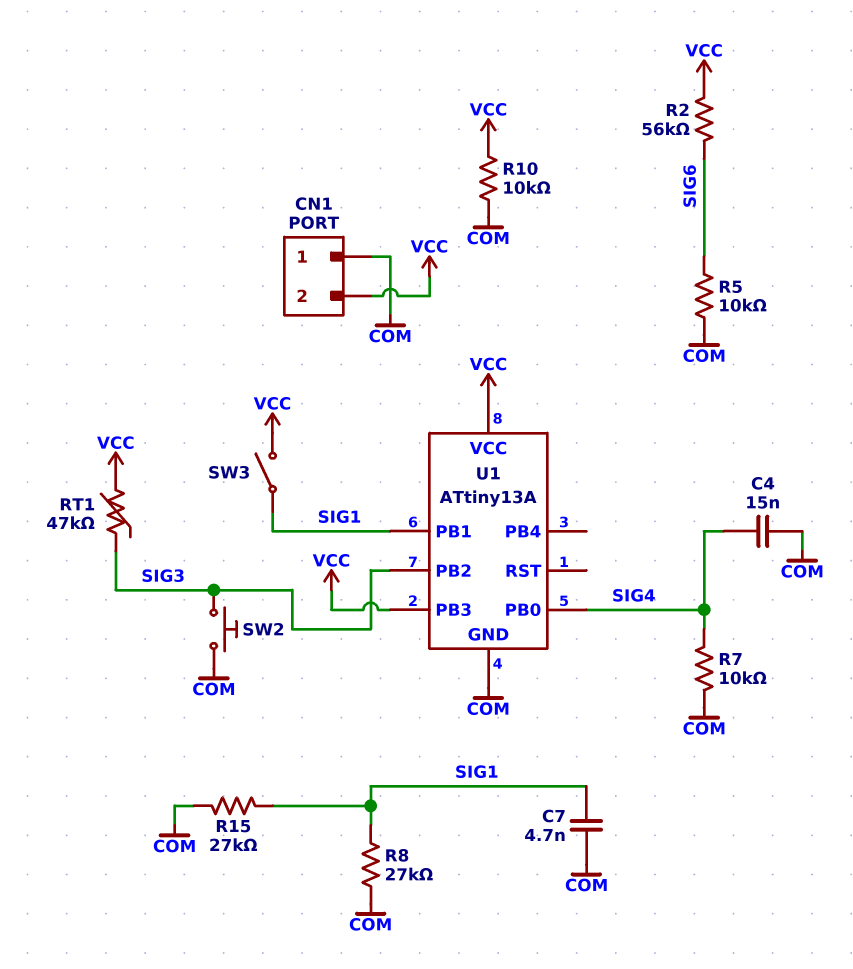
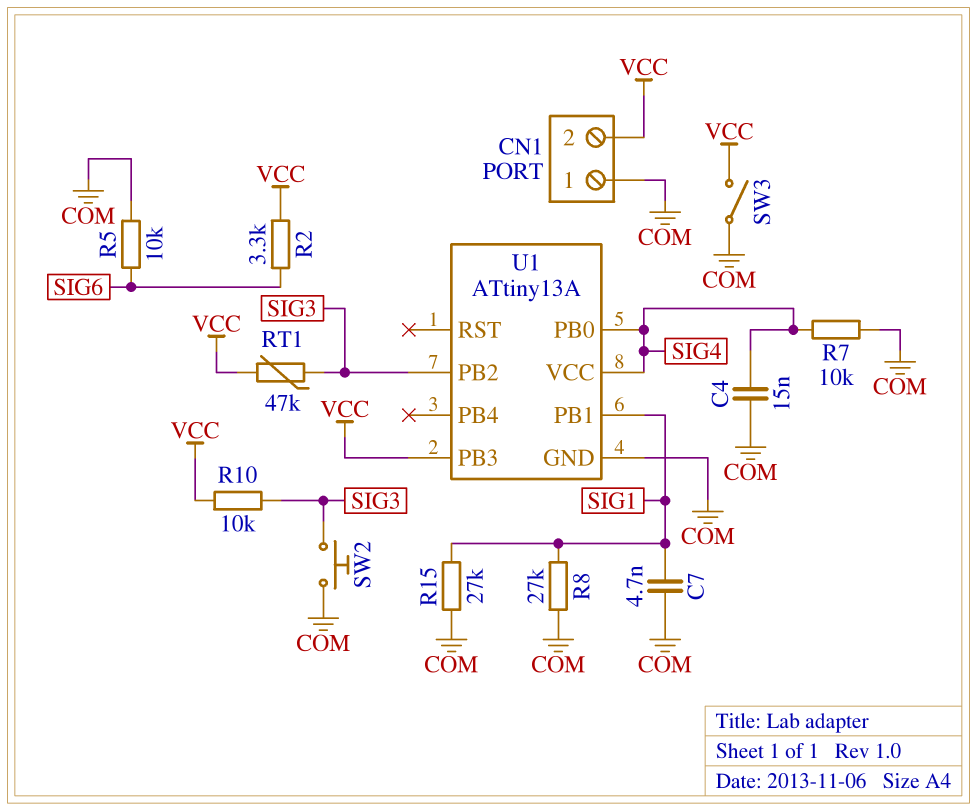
R2: 56k (SIG6, VCC) -> 3.3k (SIG6, VCC)
R10: 10k (COM, VCC) -> 10k (SIG3, VCC)
SW3: switch (SIG1, VCC) -> switch (COM, VCC)
U1 pin VCC: VCC -> SIG4

